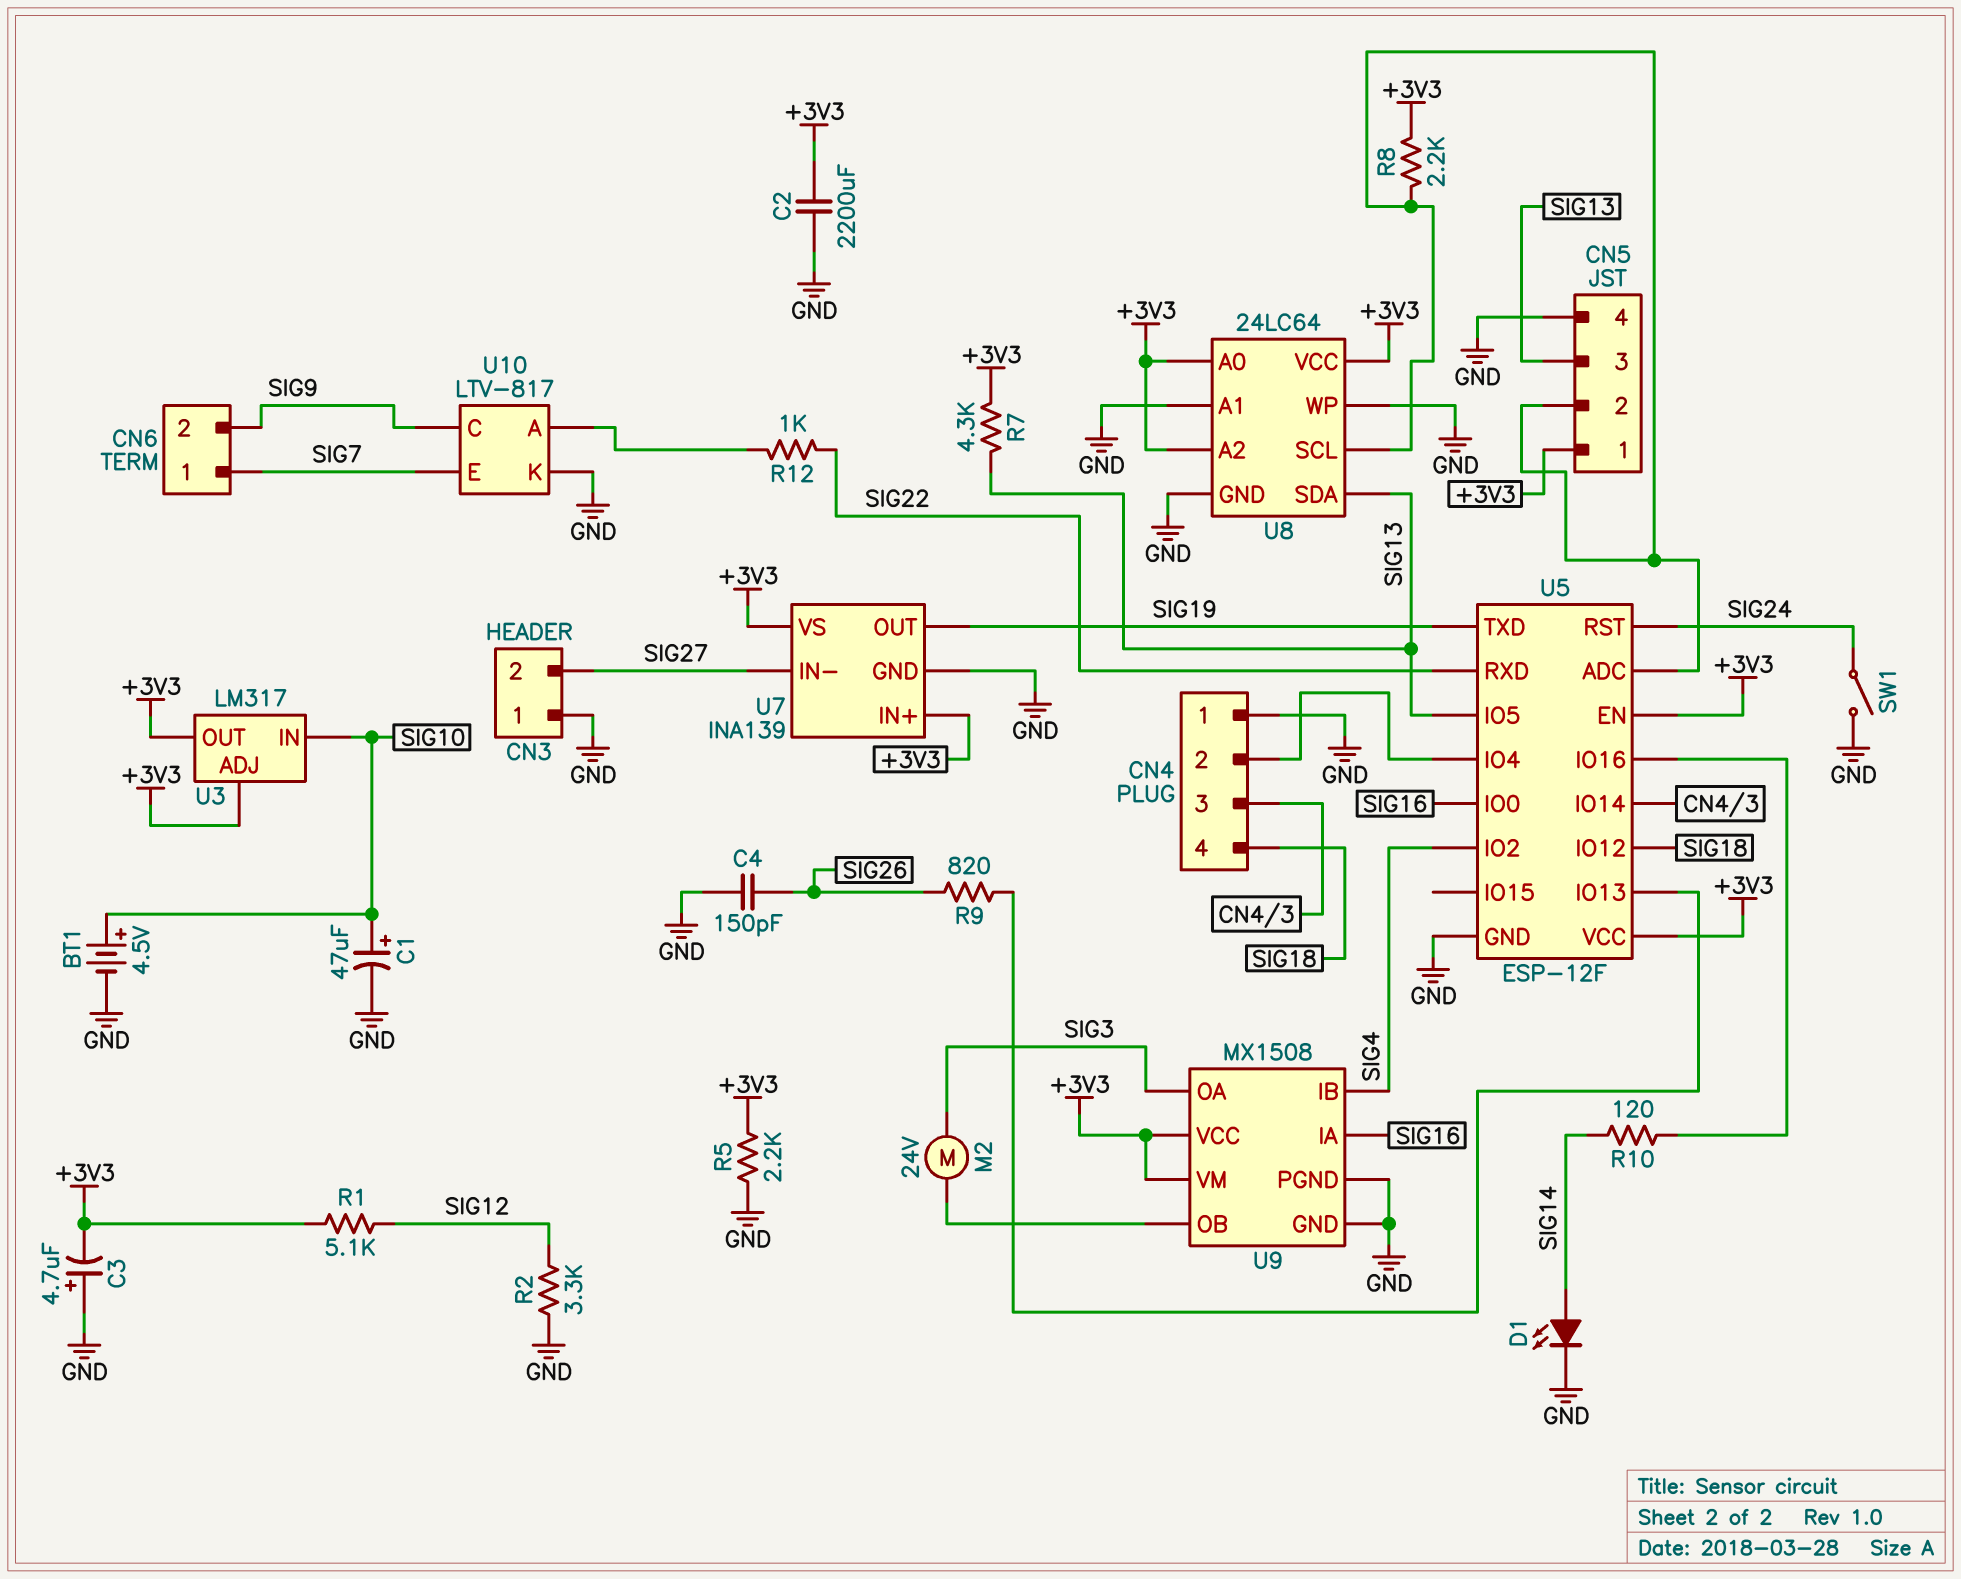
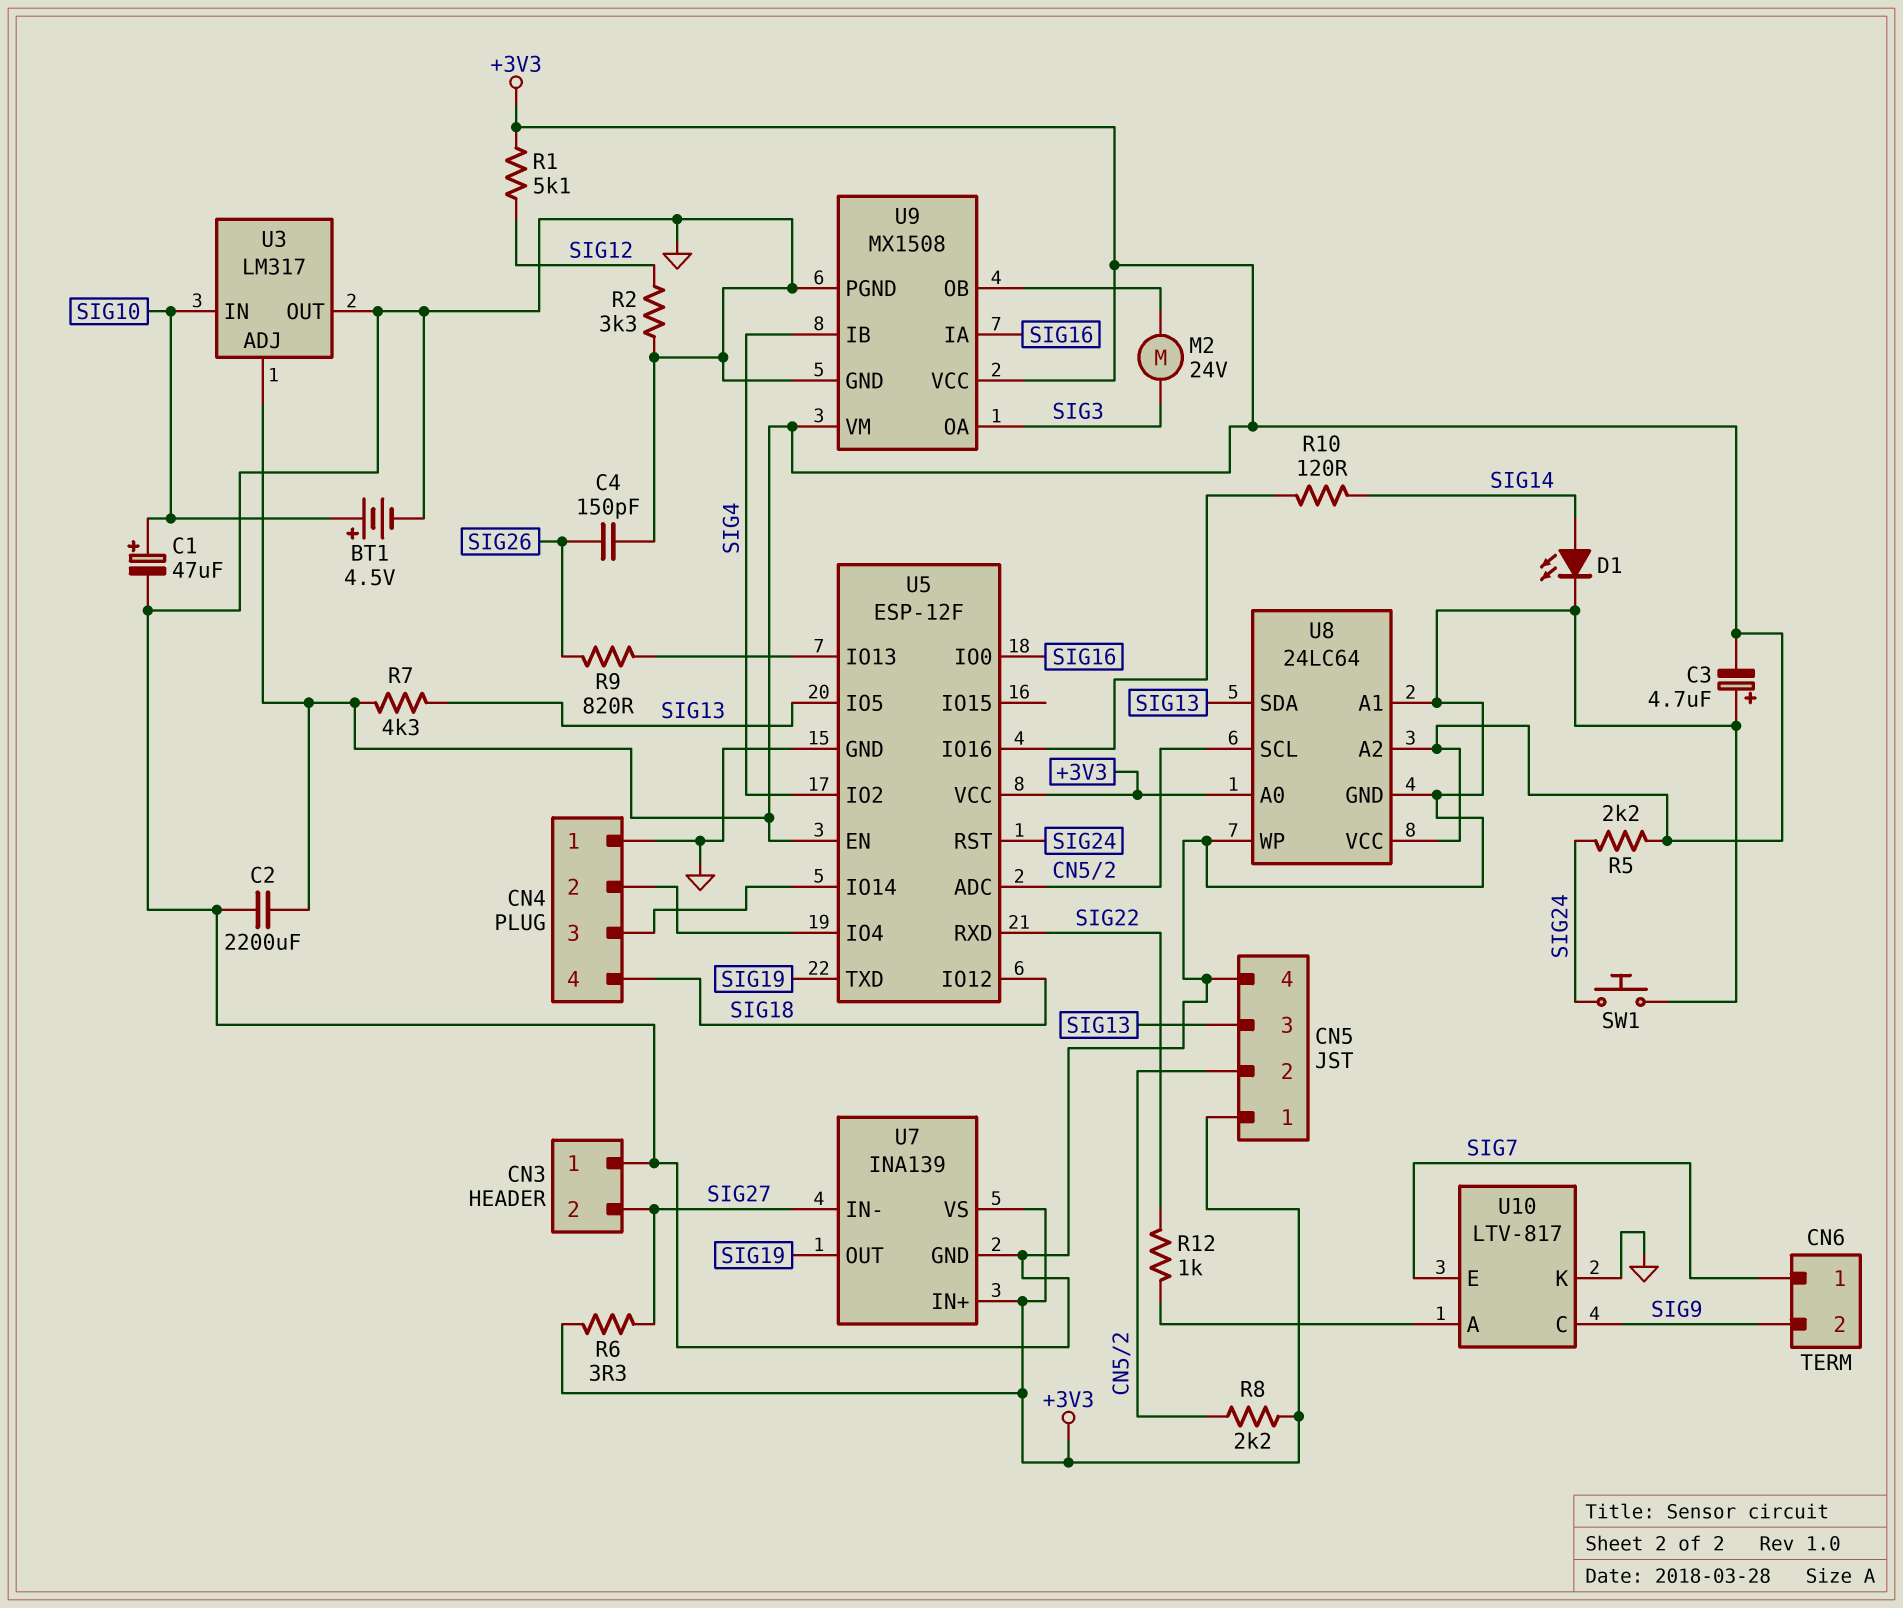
R5: 2.2k (+3V3, GND) -> 2.2k (+3V3, SIG24)
R6: none -> 3.3 (+3V3, SIG27)
SW1: switch (GND, SIG24) -> button (GND, SIG24)
U3 pin OUT: +3V3 -> GND

